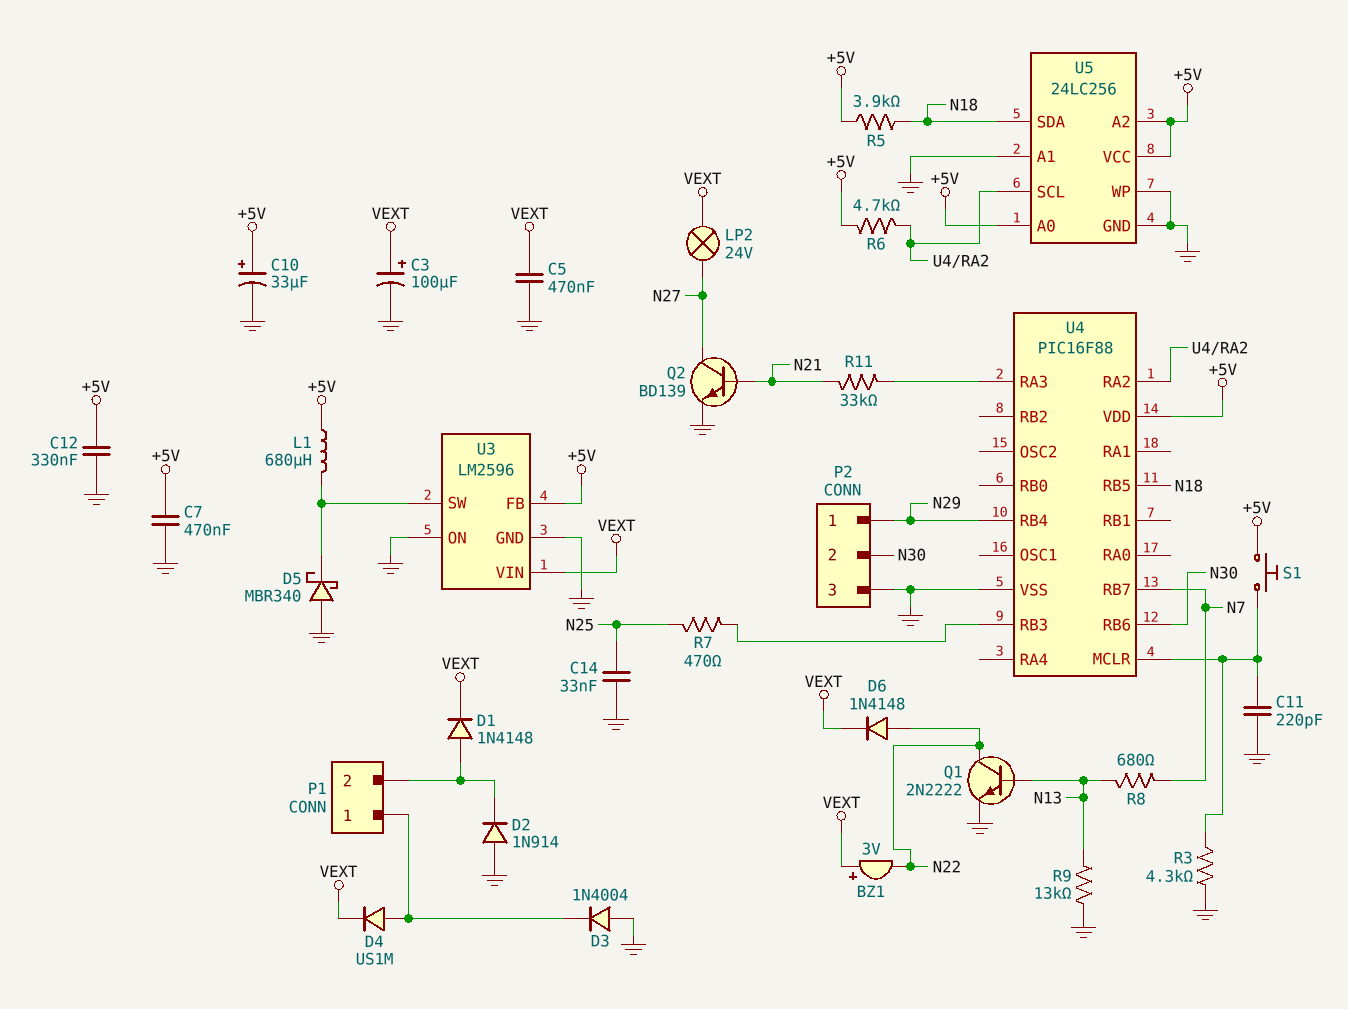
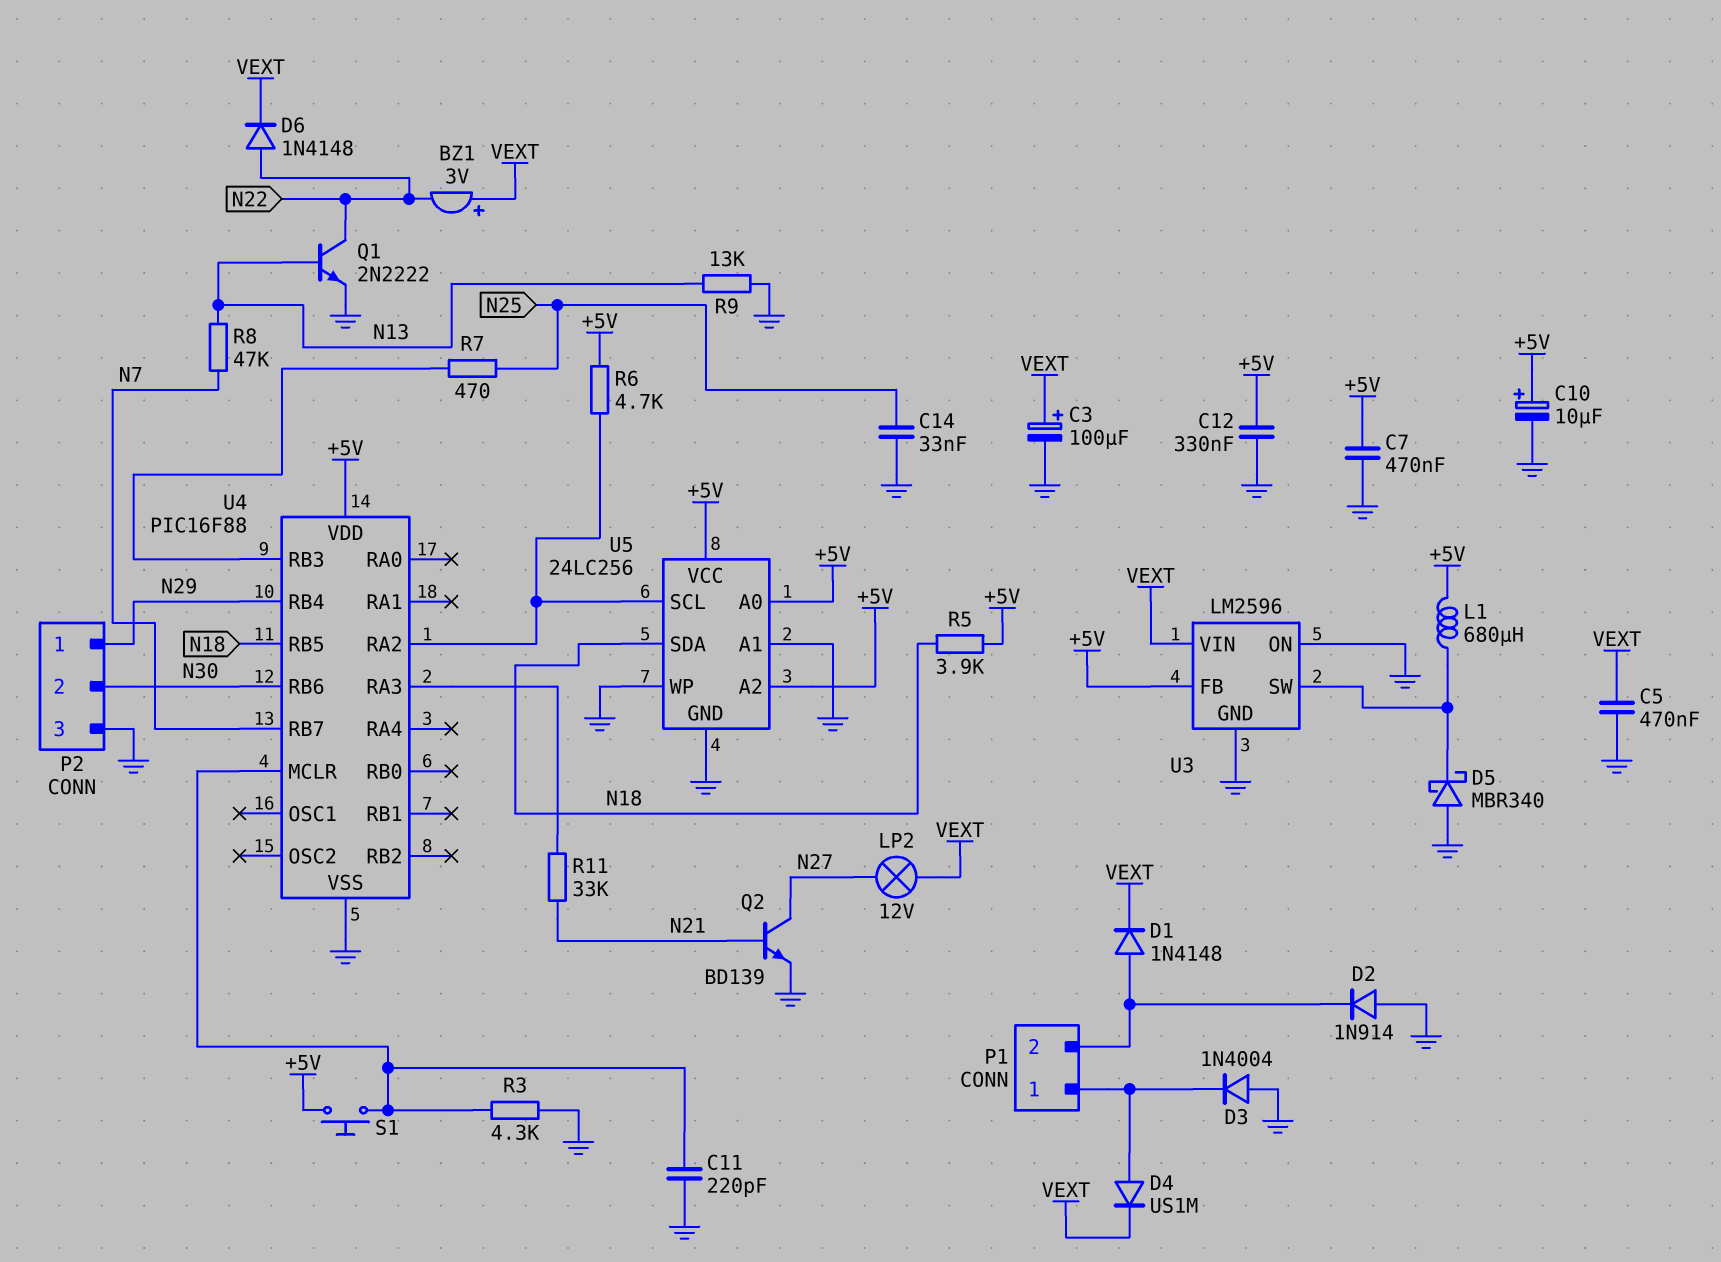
C10: 33uF (plus +5V, minus GND) -> 10uF (plus +5V, minus GND)
LP2: lamp 24V (N27, VEXT) -> lamp 12V (N27, VEXT)
R8: 680 (N7, N13) -> 47k (N7, N13)

